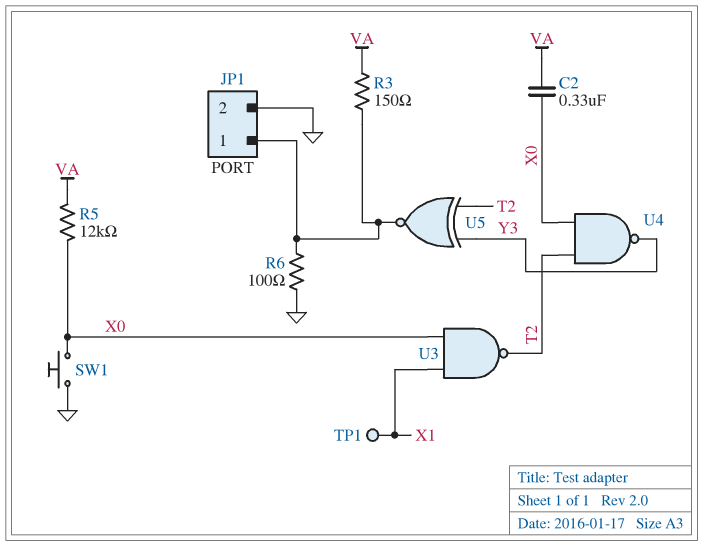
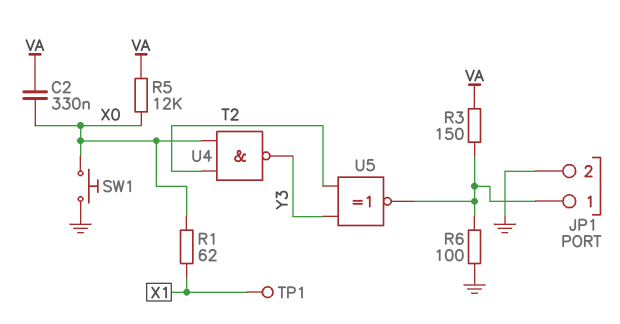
R1: none -> 62 (X0, X1)
U3: NAND (in X0, in X1, out T2) -> none

